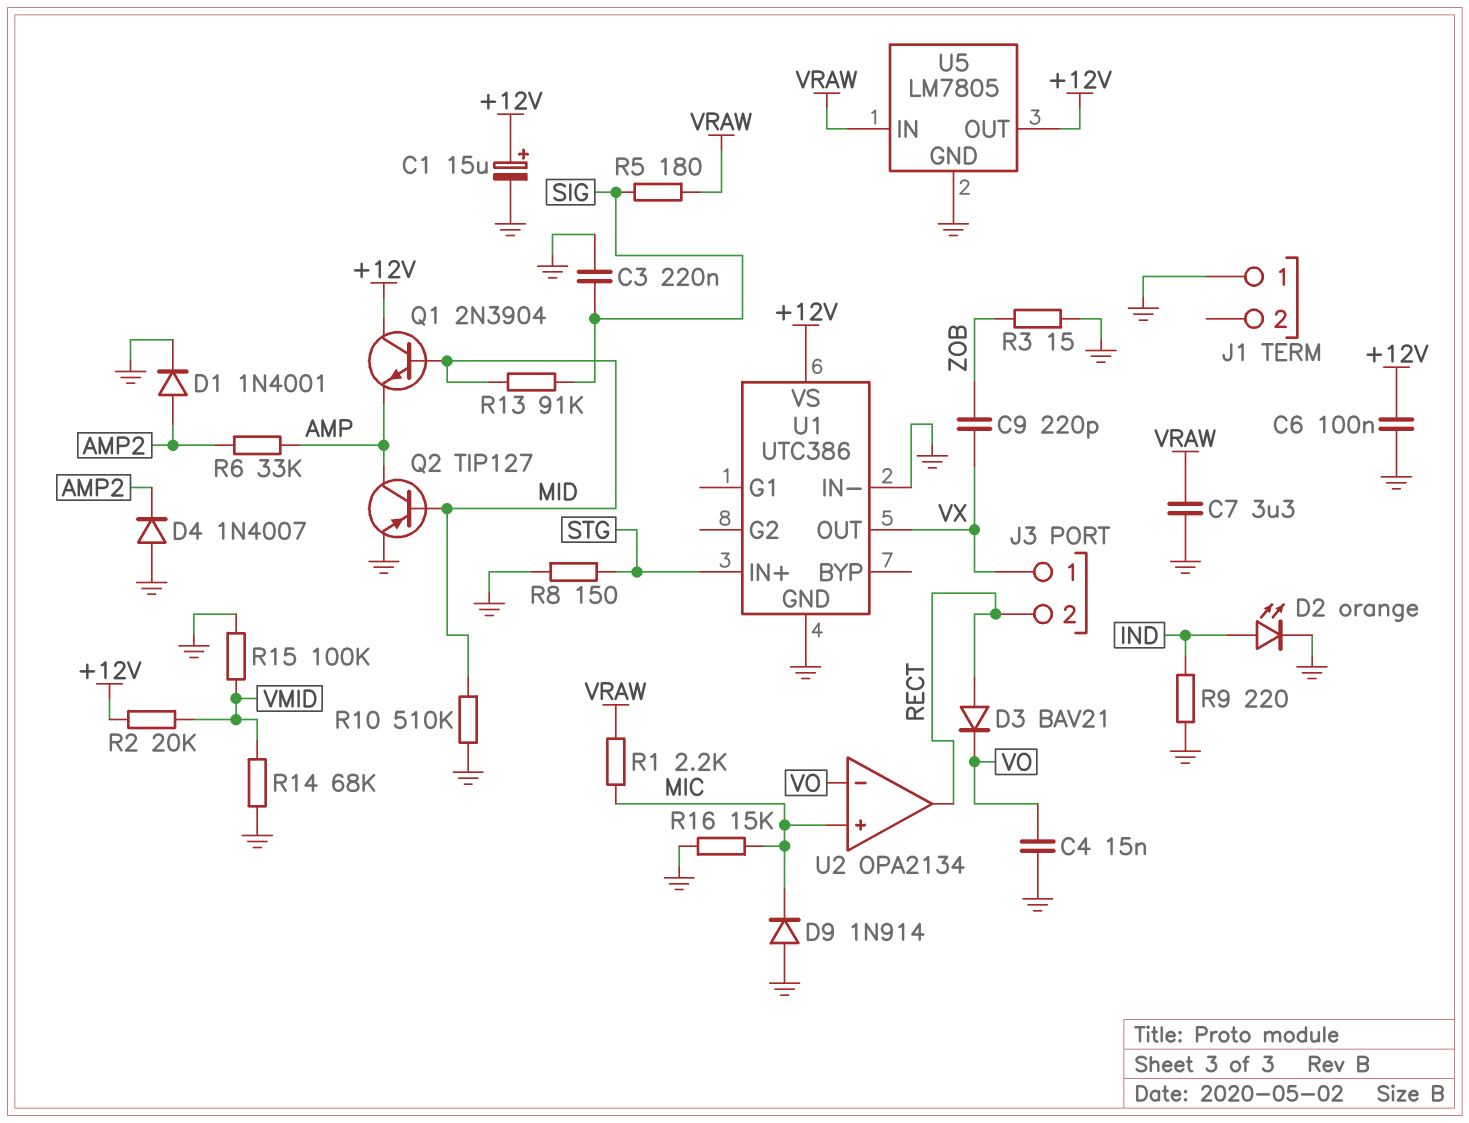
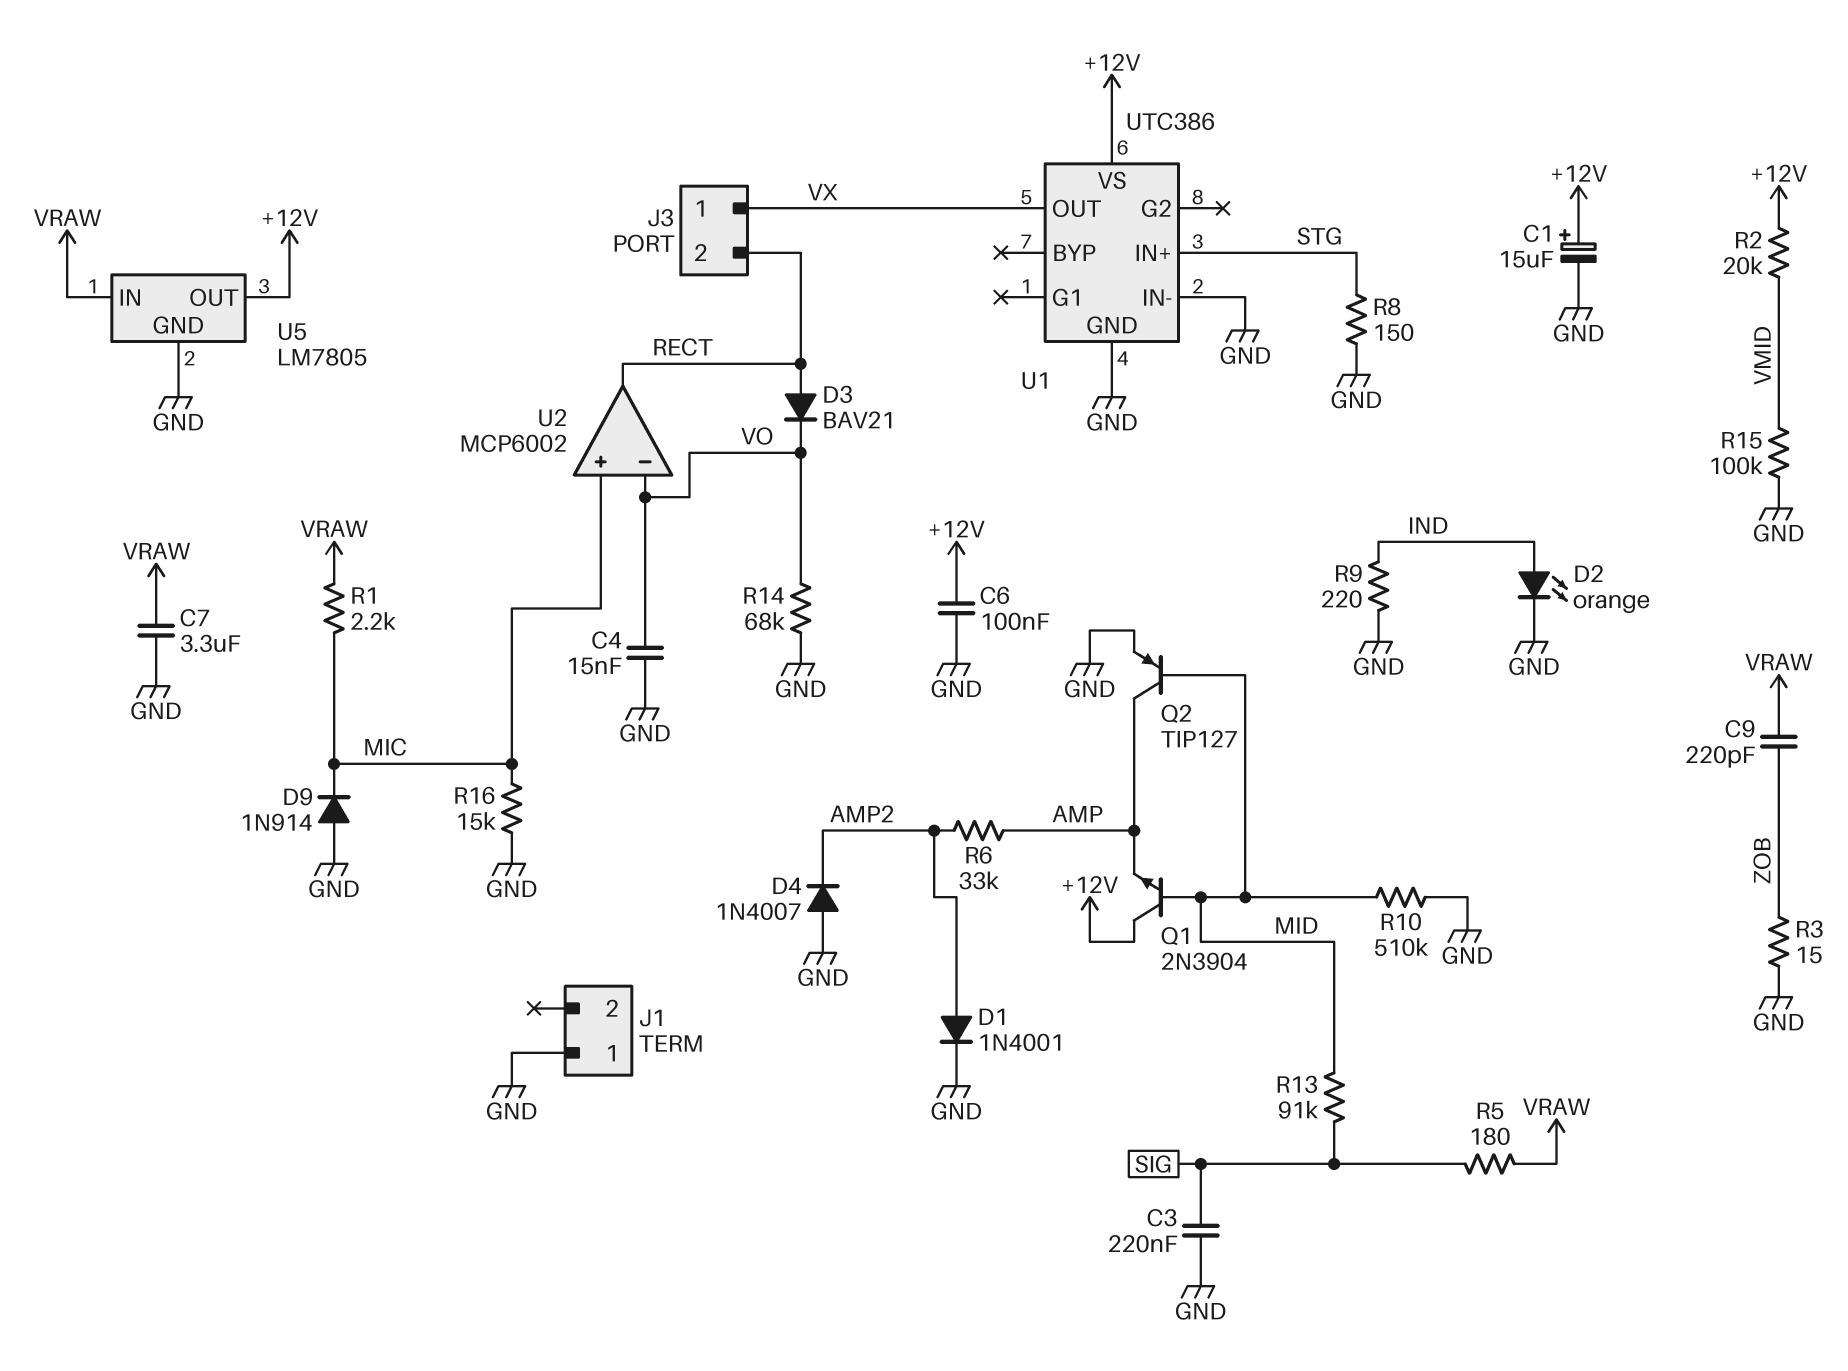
C9: 220pF (VX, ZOB) -> 220pF (VRAW, ZOB)
R14: 68k (GND, VMID) -> 68k (GND, VO)
U2: OPA2134 -> MCP6002

